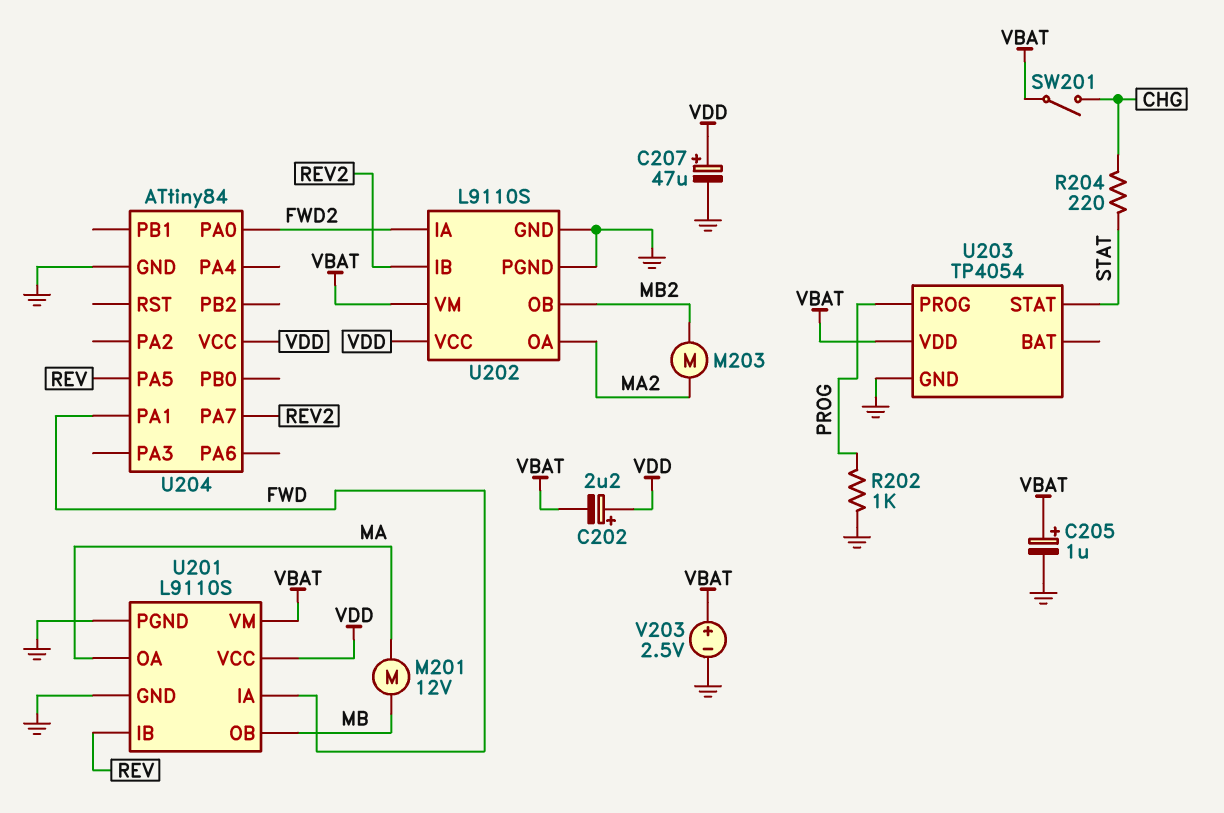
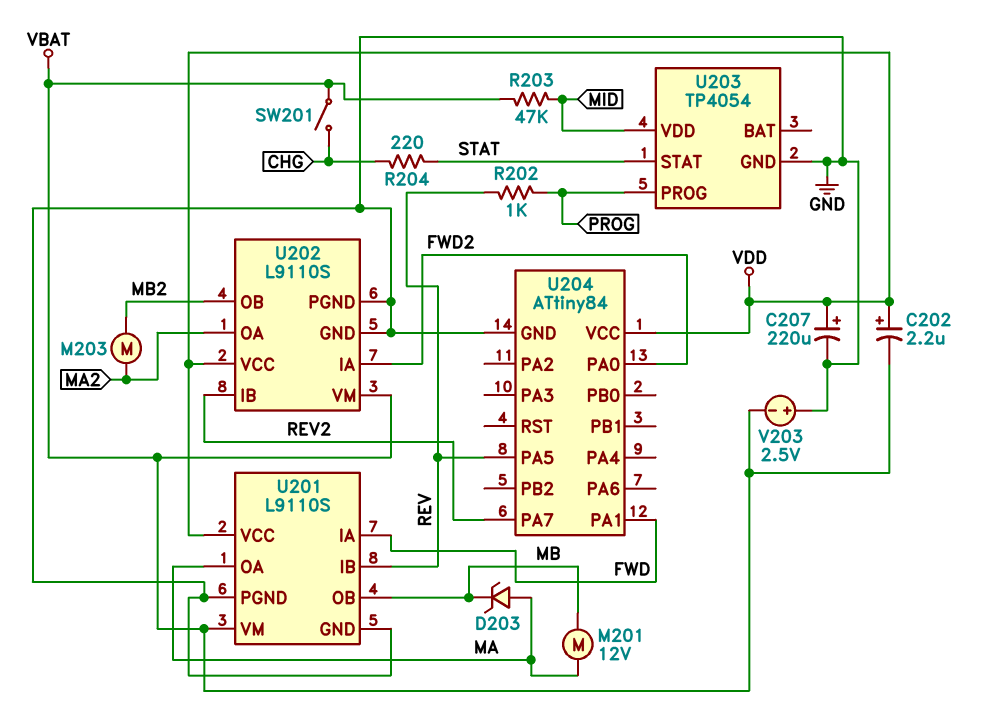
C205: 1uF (plus VBAT, minus GND) -> none
C207: 47uF (plus VDD, minus GND) -> 220uF (plus VDD, minus GND)
D203: none -> zener (A MA, K MB)
R202: 1k (GND, PROG) -> 1k (PROG, REV)
R203: none -> 47k (MID, VBAT)
U203 pin VDD: VBAT -> MID
V203: 2.5V (plus VBAT, minus GND) -> 2.5V (plus GND, minus VBAT)

